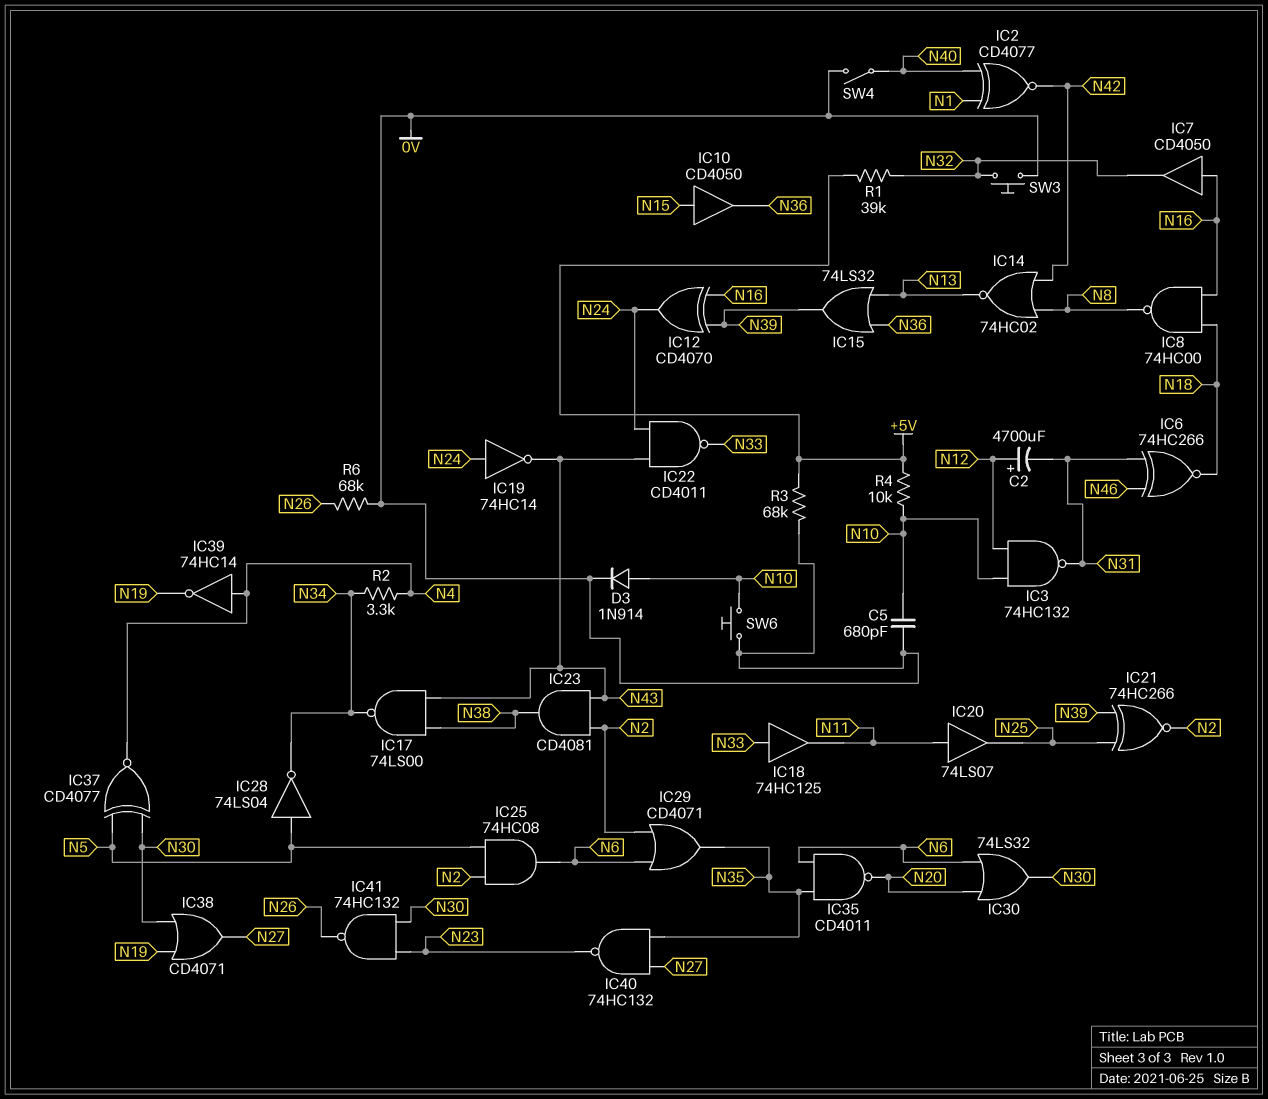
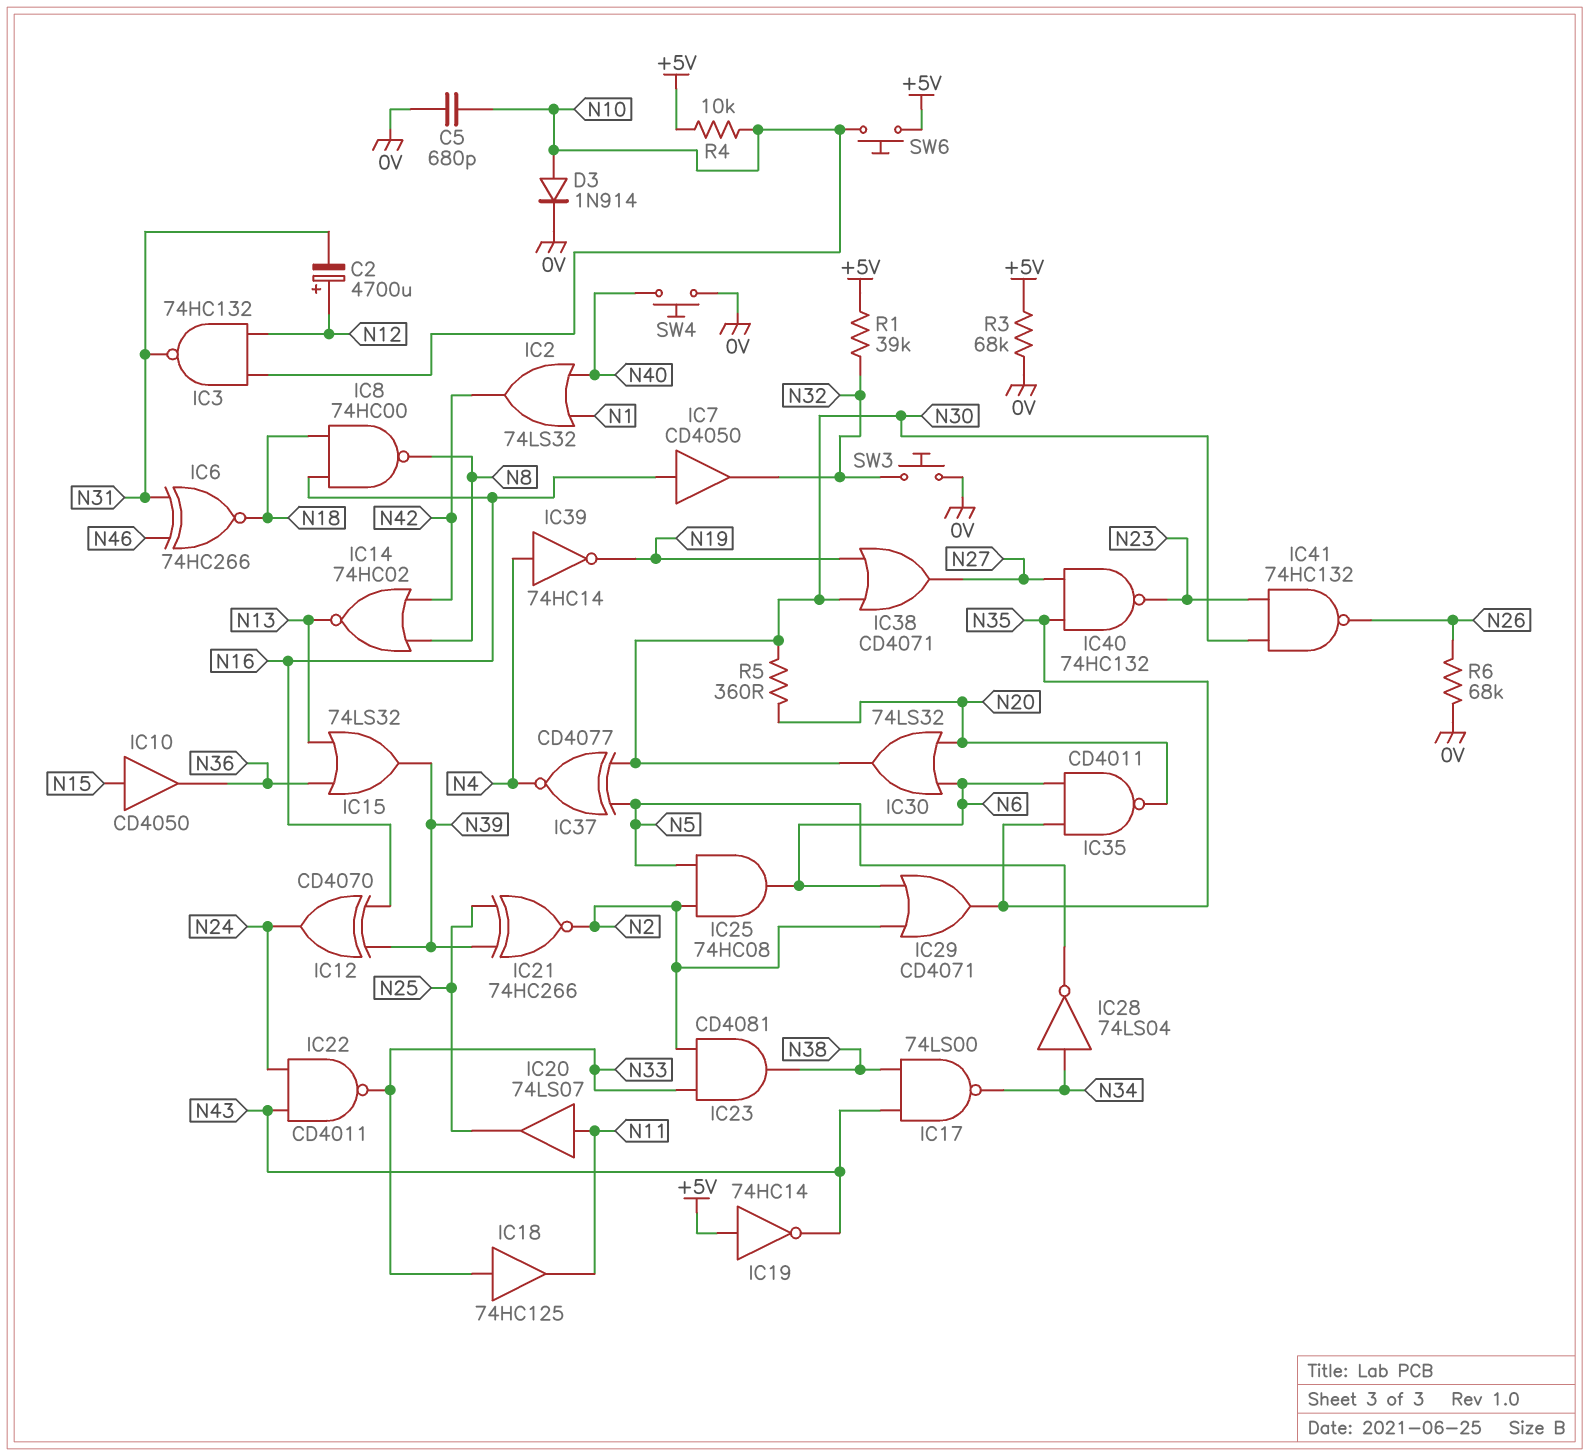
IC2: XNOR CD4077 (in N1, in N40, out N42) -> OR 74LS32 (in N1, in N40, out N42)
IC19: NOT 74HC14 (in N24, out N43) -> NOT 74HC14 (in +5V, out N43)
IC23: AND CD4081 (in N2, in N43, out N38) -> AND CD4081 (in N2, in N33, out N38)
IC28: NOT 74LS04 (in N5, out N34) -> NOT 74LS04 (in N34, out N5)
R2: 3.3k (N4, N34) -> none
R5: none -> 360 (N20, N30)
SW4: switch (0V, N40) -> button (0V, N40)
SW6: button (0V, N10) -> button (+5V, N10)

